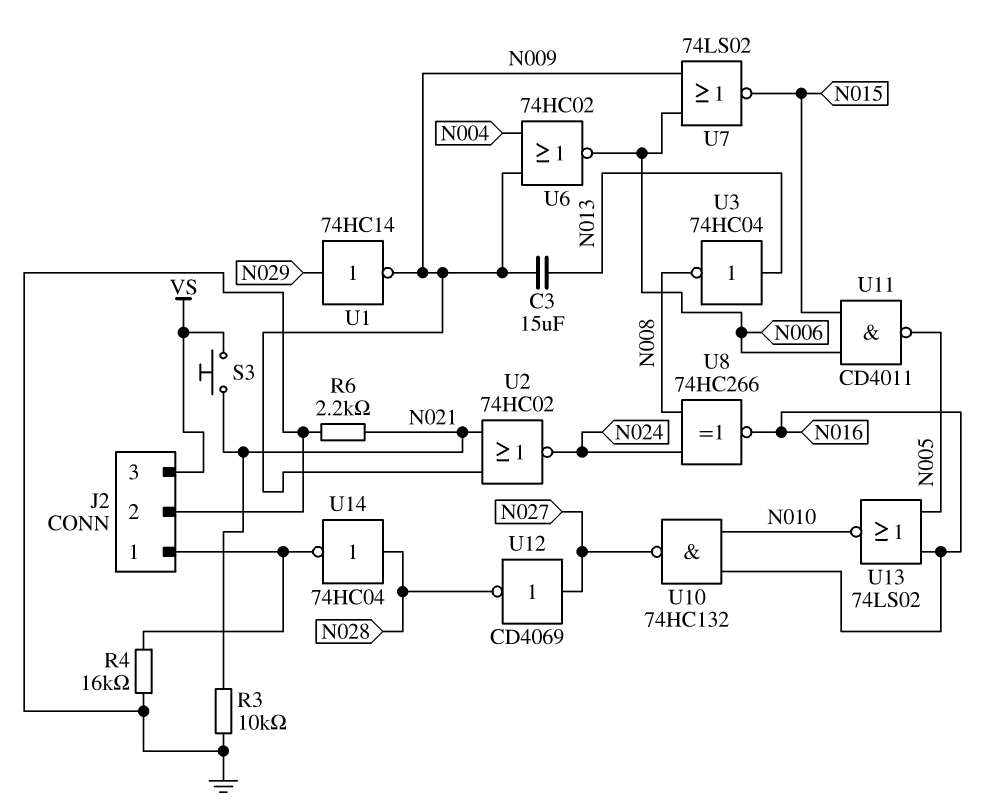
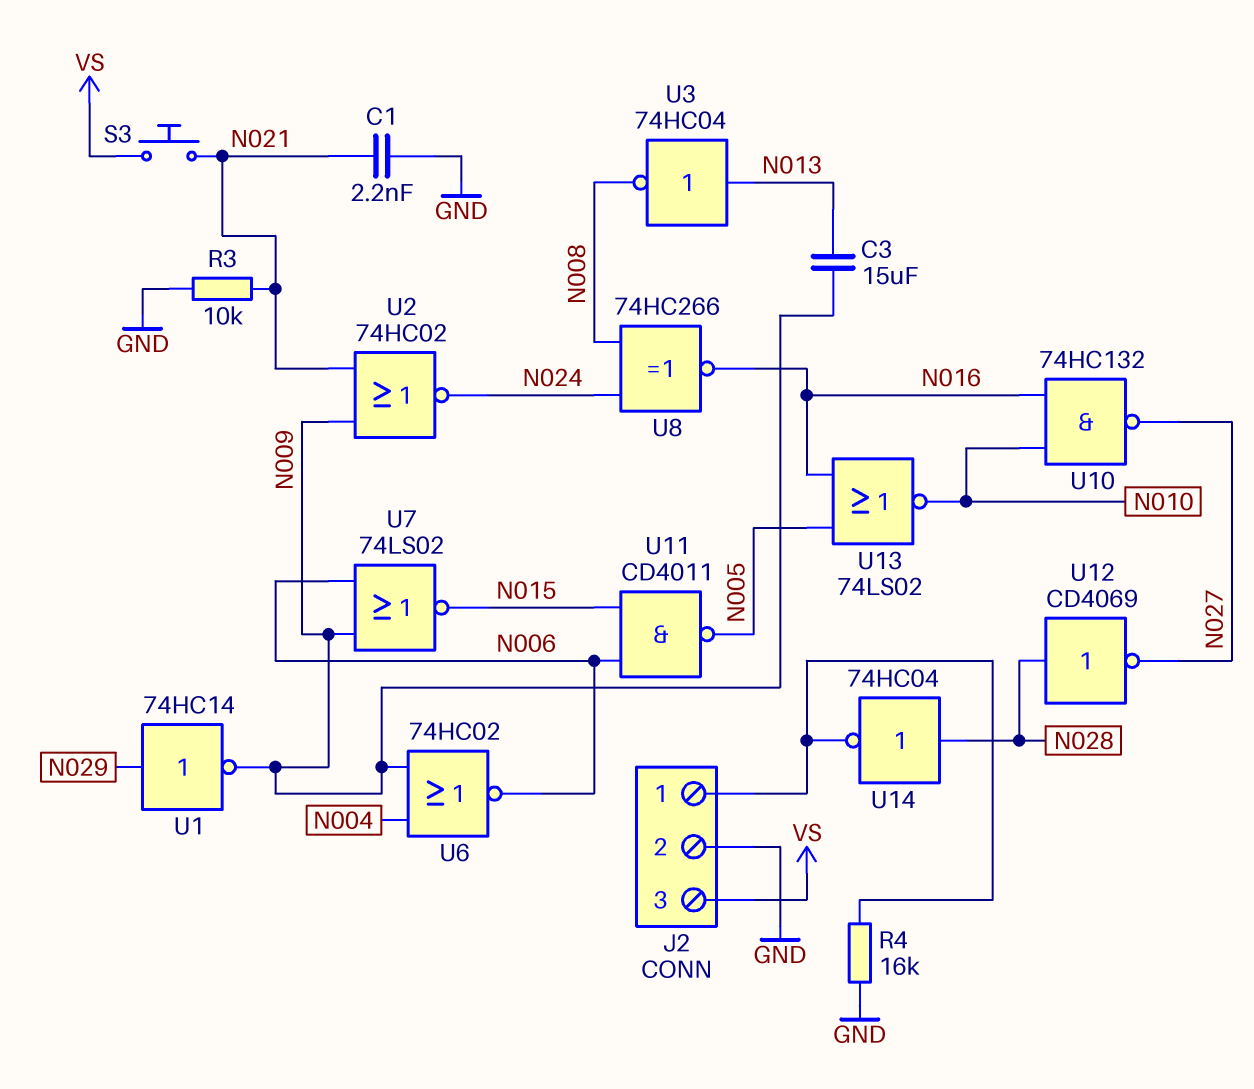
C1: none -> 2.2nF (GND, N021)
R6: 2.2k (GND, N021) -> none
U12: NOT CD4069 (in N027, out N028) -> NOT CD4069 (in N028, out N027)

